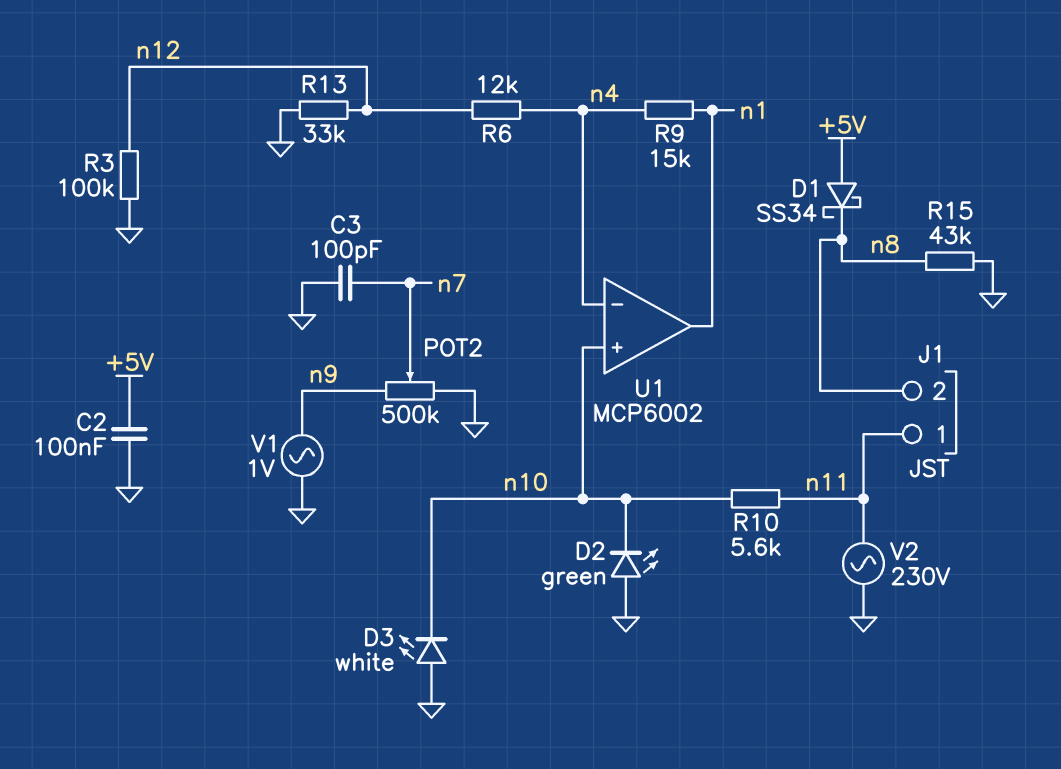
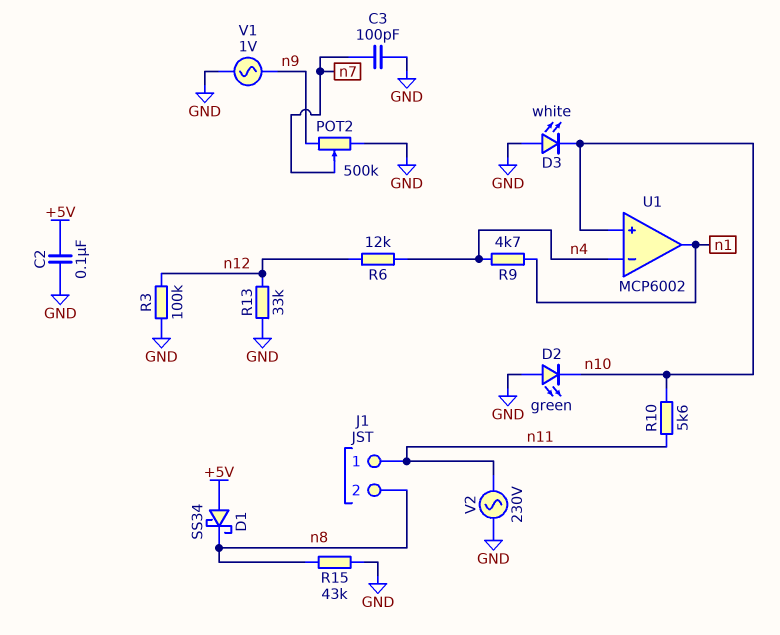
R9: 15k (n1, n4) -> 4.7k (n1, n4)

